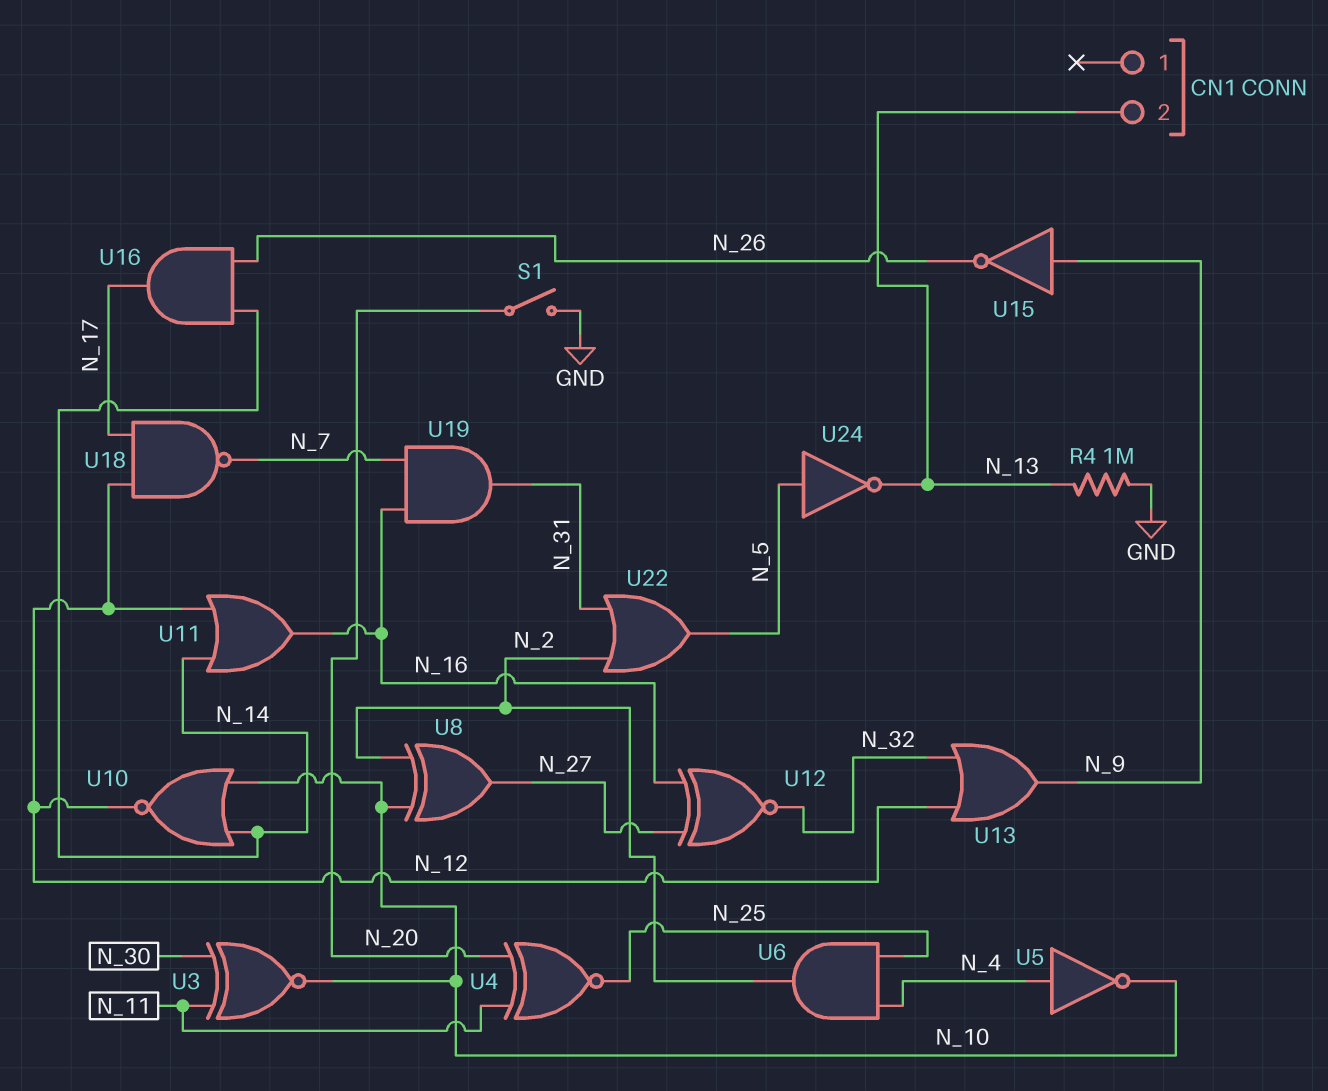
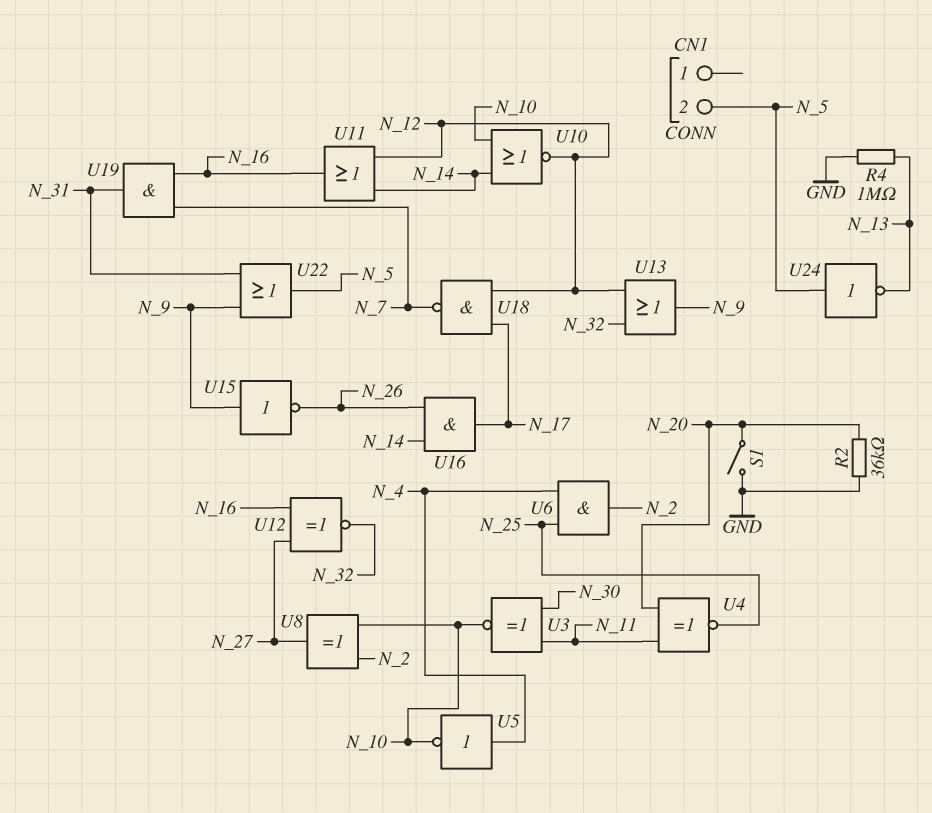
CN1 pin 2: N_13 -> N_5
R2: none -> 36k (GND, N_20)
U22: OR (in N_2, in N_31, out N_5) -> OR (in N_9, in N_31, out N_5)

